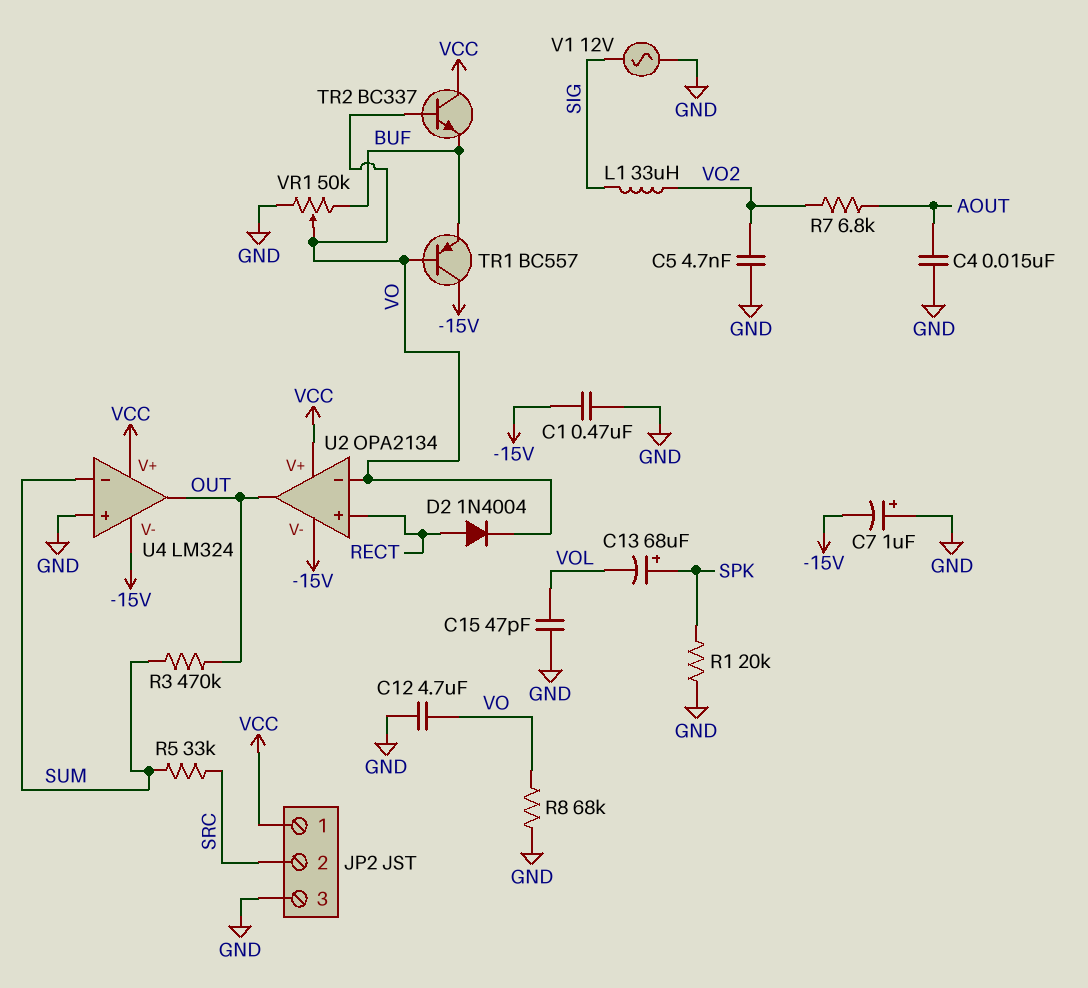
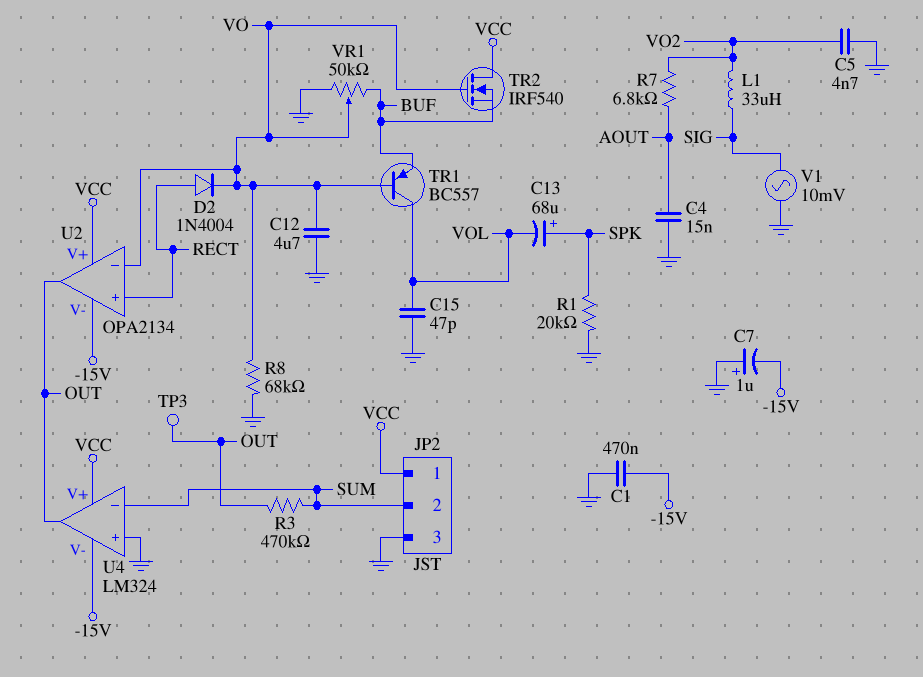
JP2 pin 2: SRC -> SUM
R5: 33k (SRC, SUM) -> none
TP3: none -> test point (OUT)
TR1: PNP BC557 (B VO, C -15V, E BUF) -> PNP BC557 (B VO, C VOL, E BUF)
TR2: NPN BC337 (B VO, C VCC, E BUF) -> NMOS IRF540 (G VO, D VCC, S BUF)
V1: AC 12V (GND, SIG) -> AC 10mV (GND, SIG)

